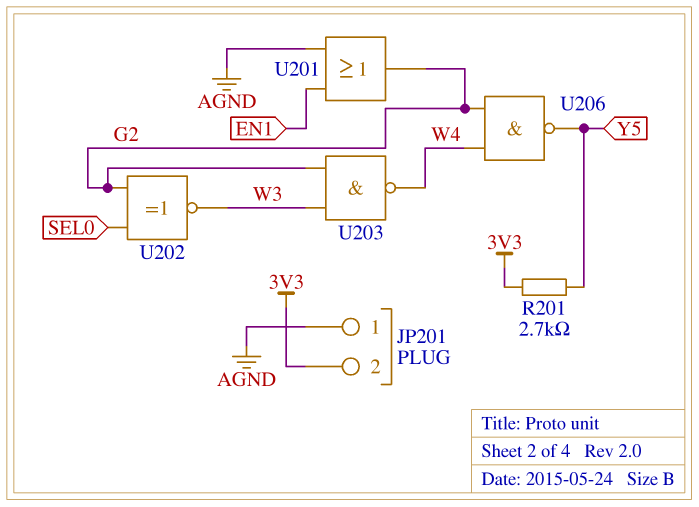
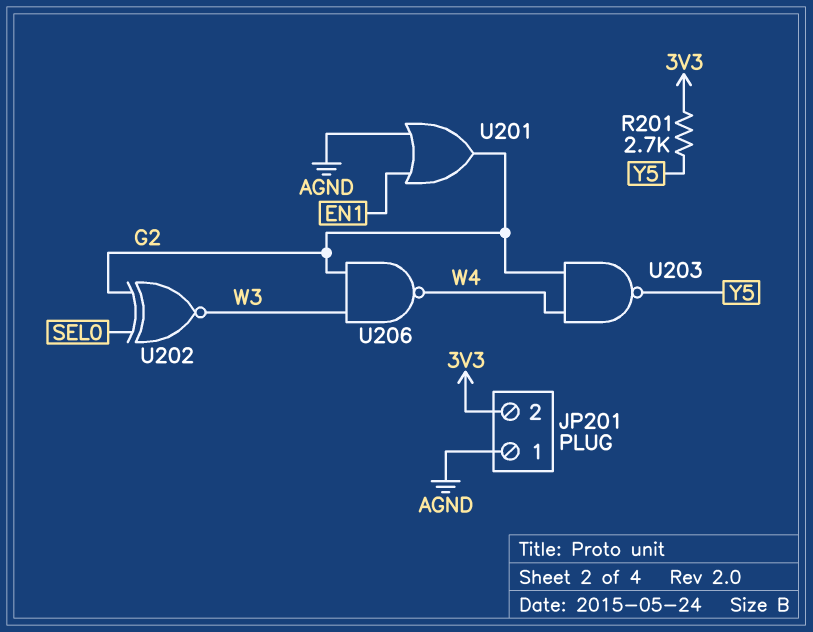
U203: NAND (in G2, in W3, out W4) -> NAND (in G2, in W4, out Y5)
U206: NAND (in G2, in W4, out Y5) -> NAND (in G2, in W3, out W4)

